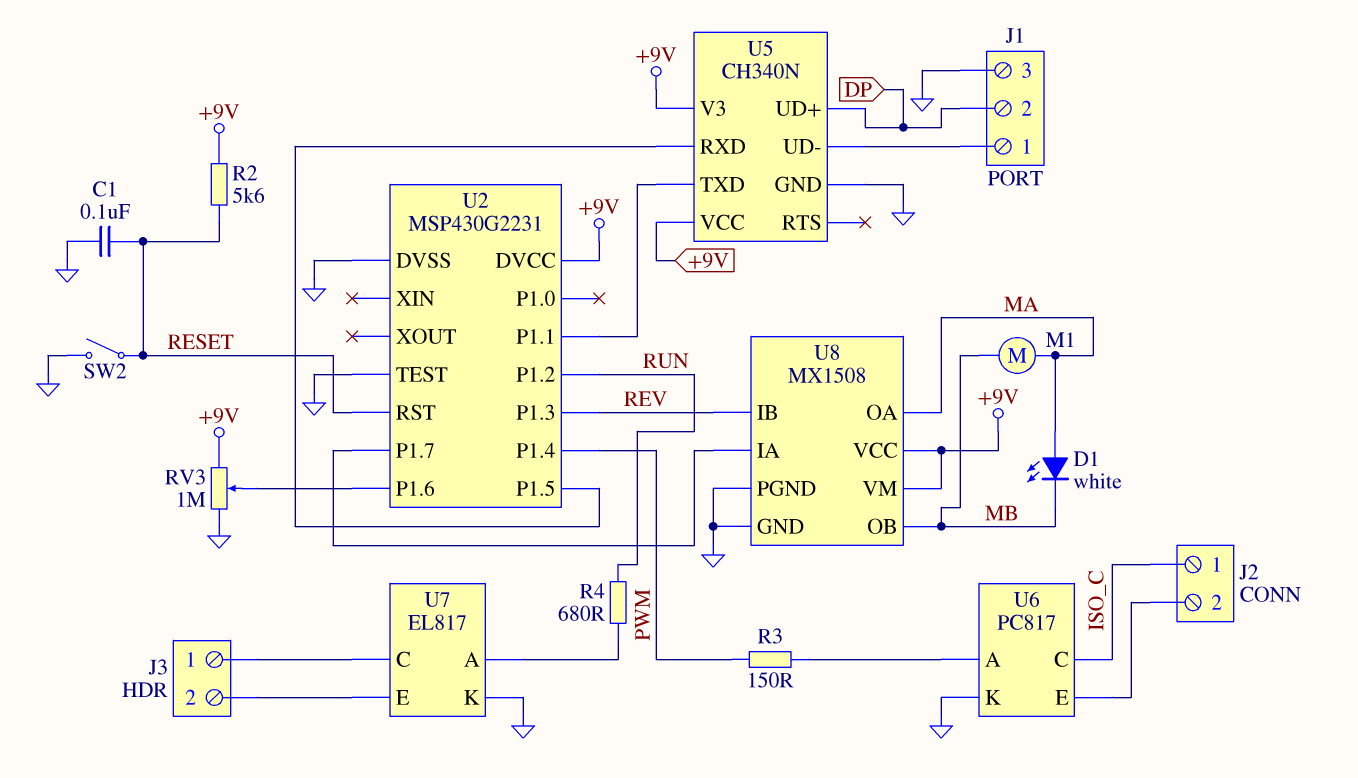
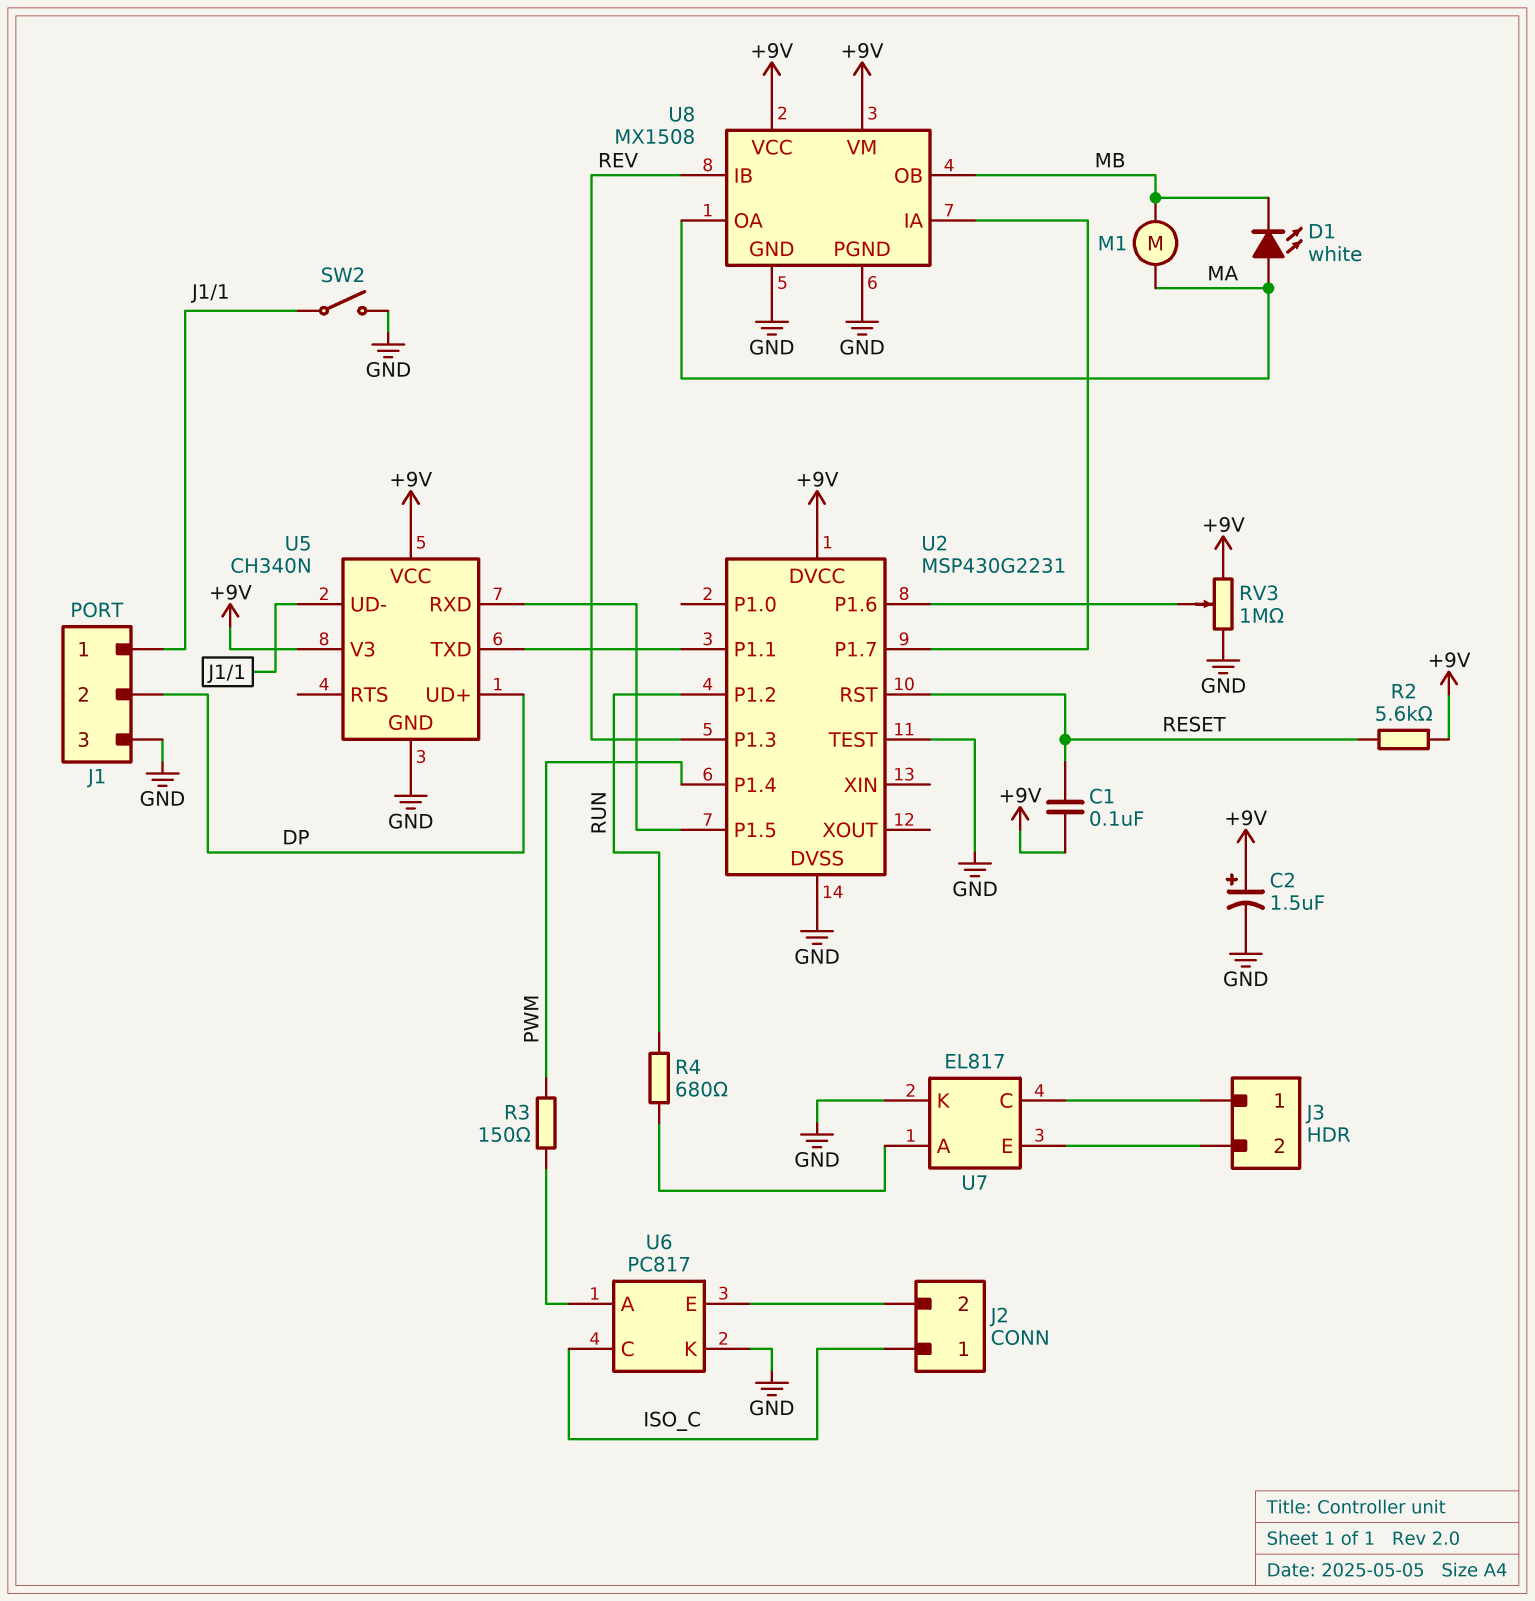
C1: 100nF (GND, RESET) -> 100nF (+9V, RESET)
C2: none -> 1.5uF (plus +9V, minus GND)
SW2: switch (GND, RESET) -> switch (GND, J1/1)

